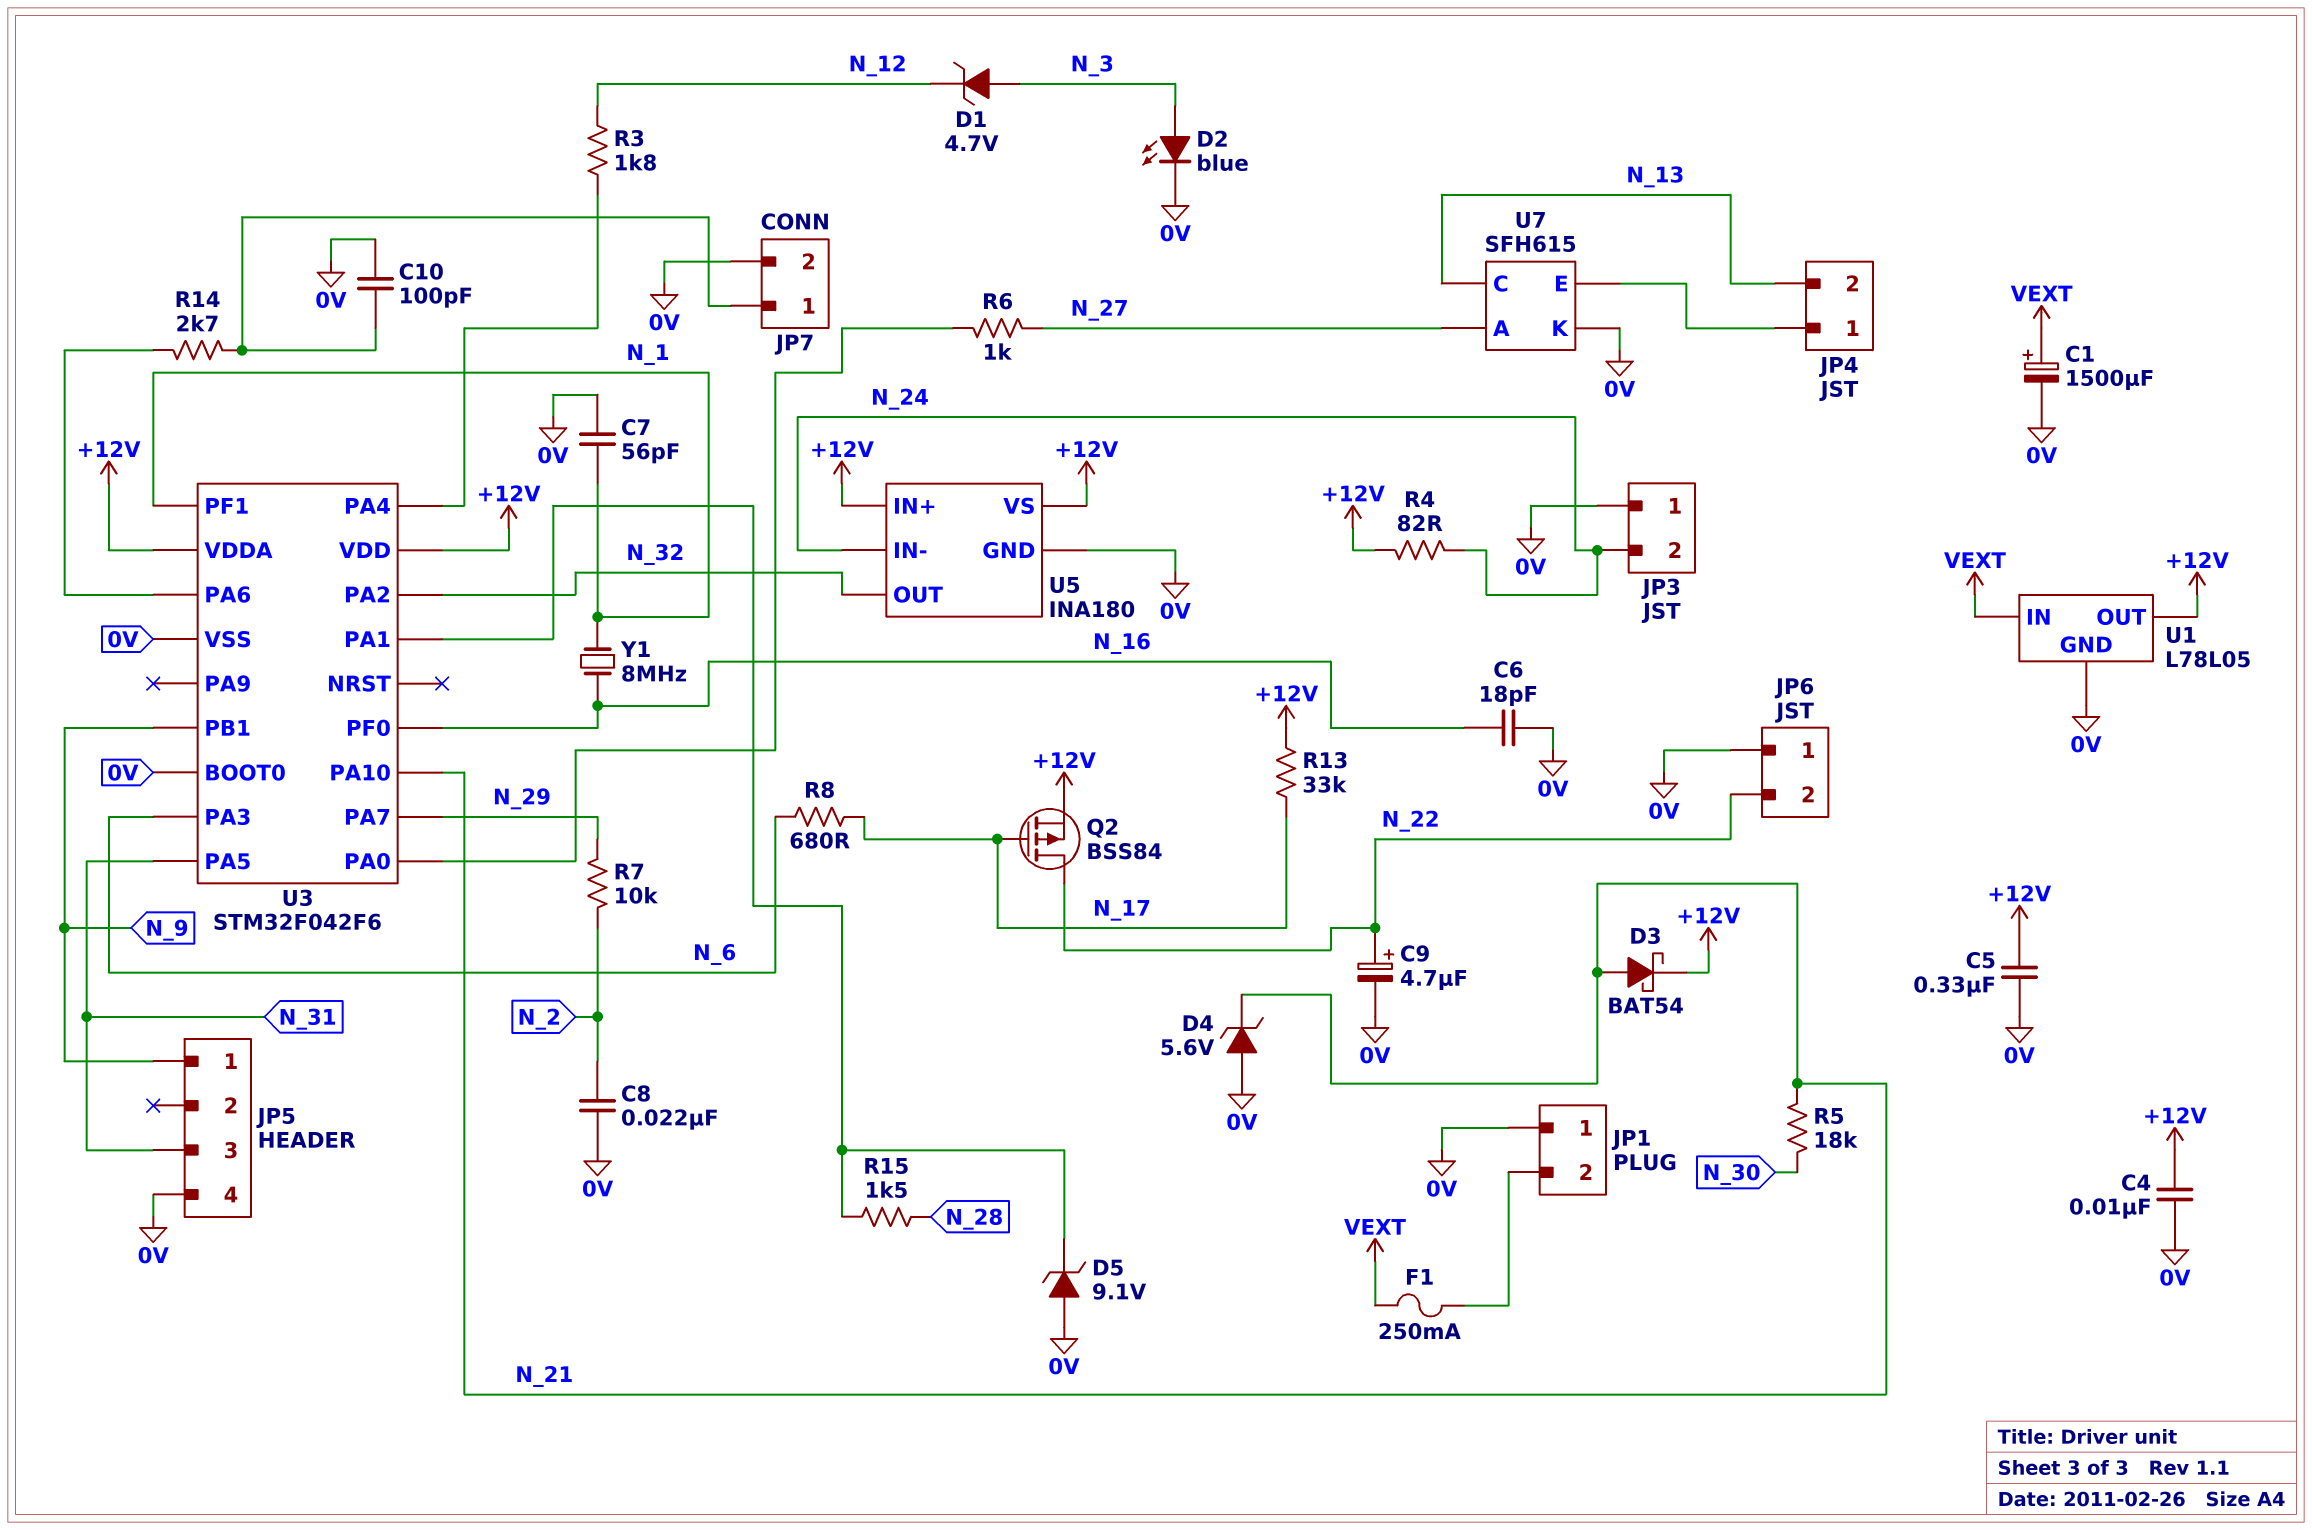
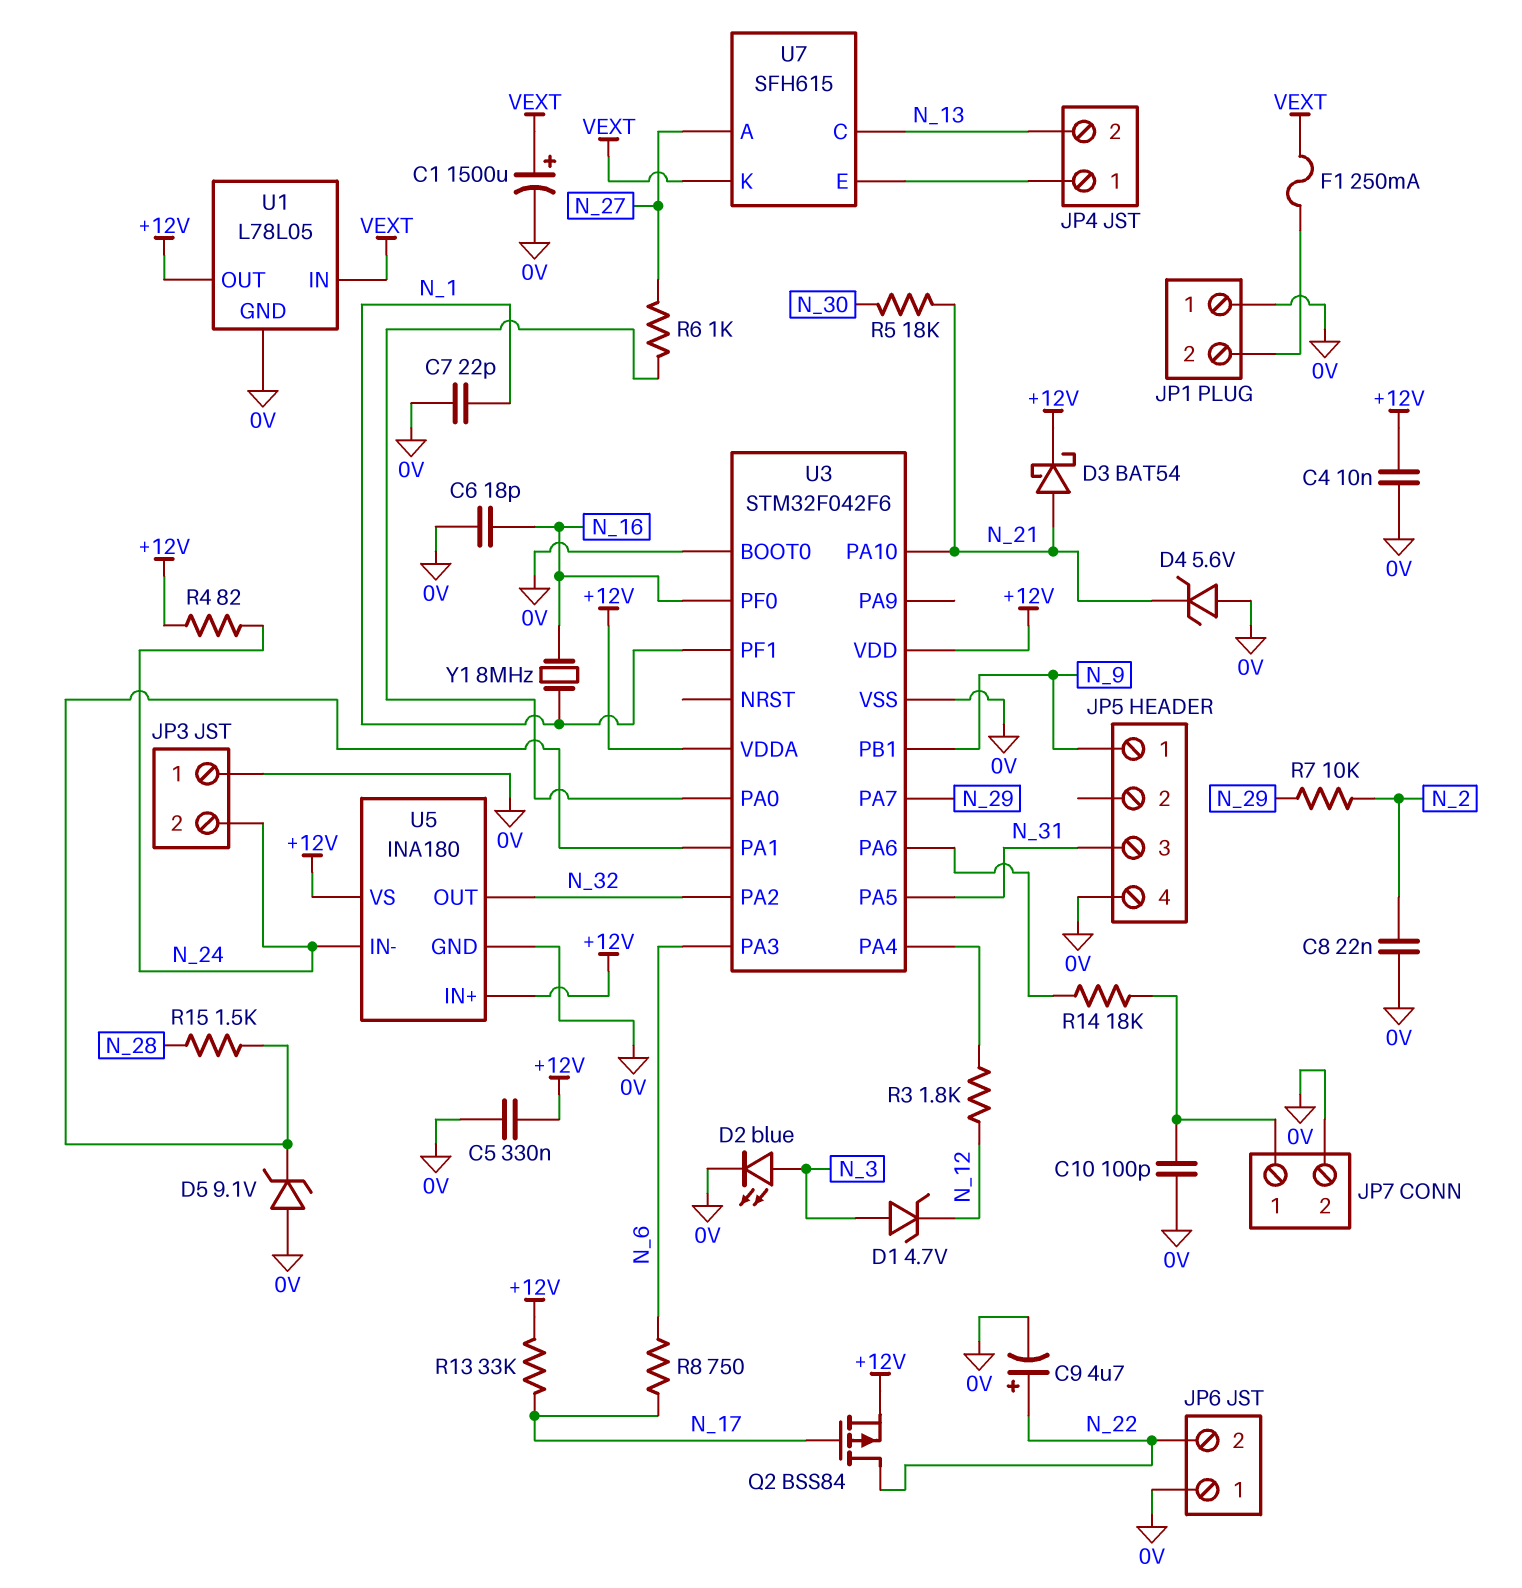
C7: 56pF (0V, N_1) -> 22pF (0V, N_1)
R8: 680 (N_6, N_17) -> 750 (N_6, N_17)
R14: 2.7k (JP7/1, U3/PA6) -> 18k (JP7/1, U3/PA6)
U7 pin K: 0V -> VEXT

